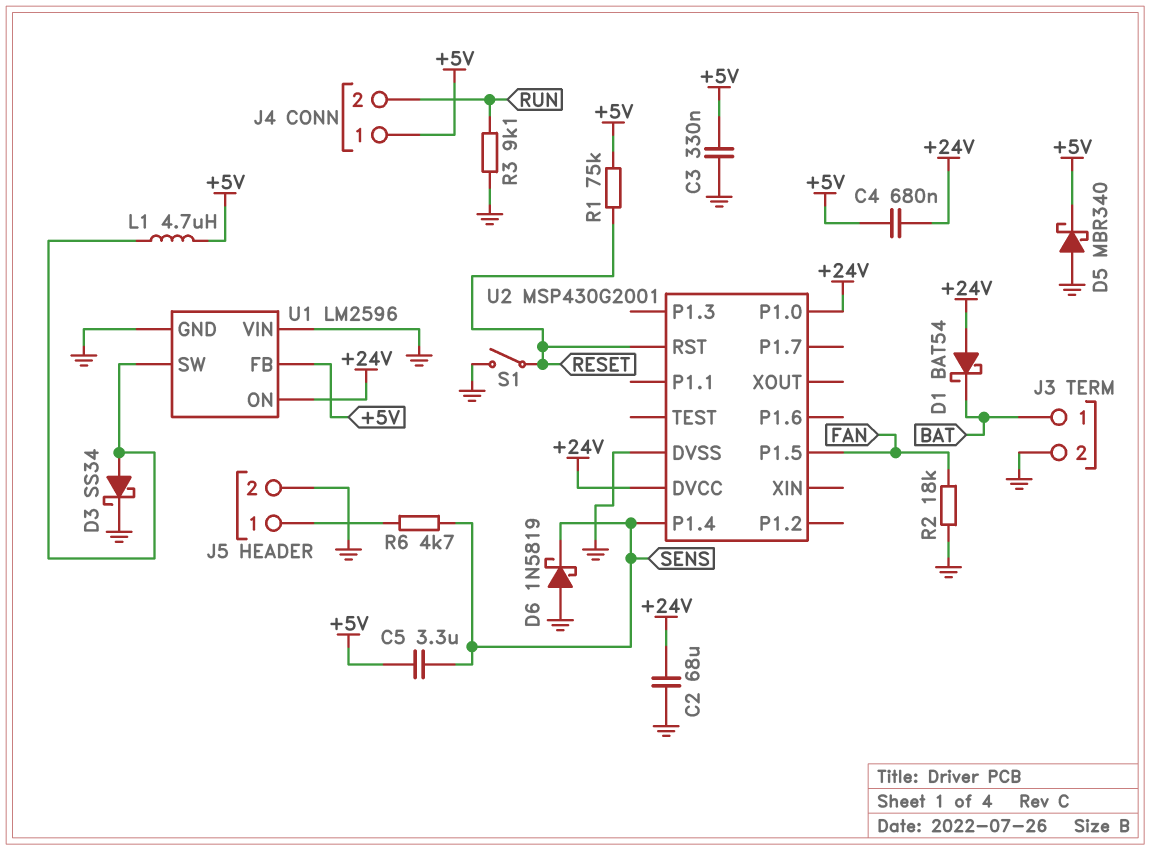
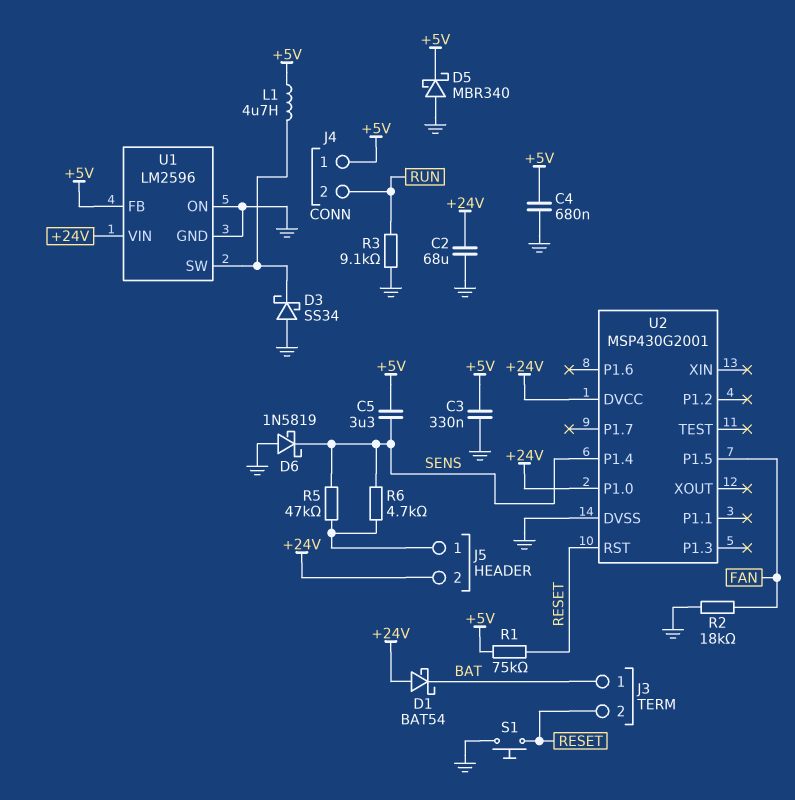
C4: 680nF (+5V, +24V) -> 680nF (+5V, GND)
D3: schottky SS34 (A U1/SW, K GND) -> schottky SS34 (A GND, K U1/SW)
J3 pin 2: GND -> RESET
J5 pin 2: GND -> +24V
R5: none -> 47k (J5/1, SENS)
S1: switch (GND, RESET) -> button (GND, RESET)
U1 pin ON: +24V -> GND
U1 pin VIN: GND -> +24V

